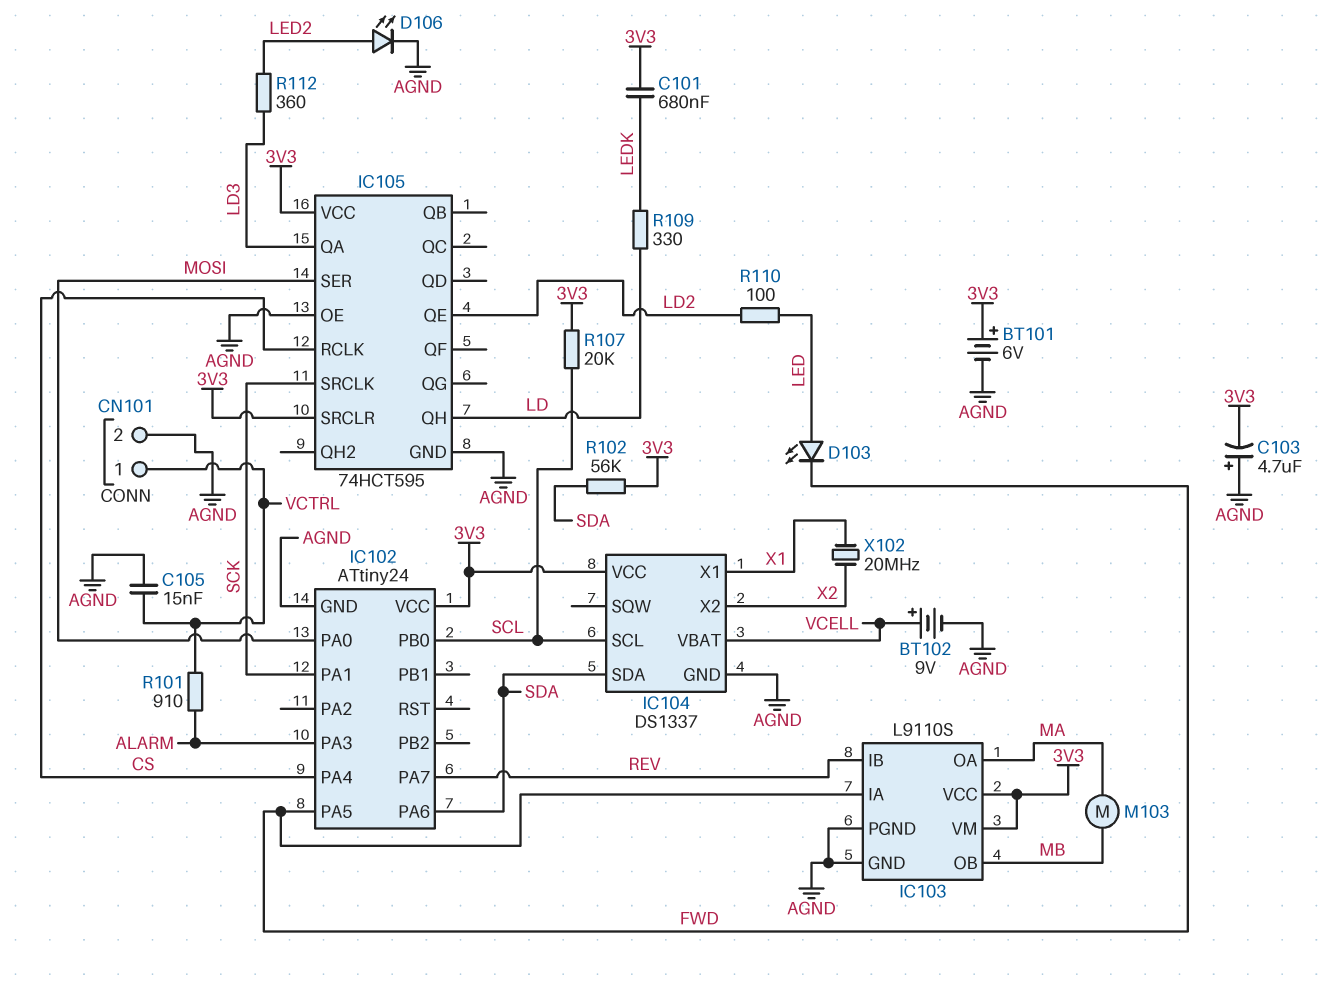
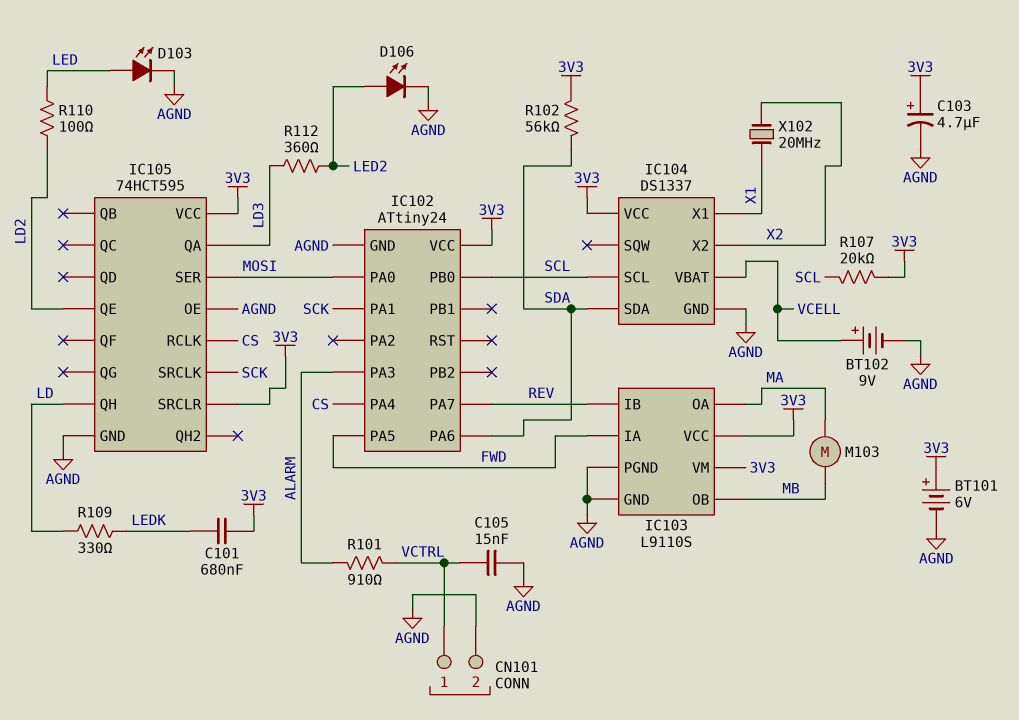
C103: 4.7uF (plus AGND, minus 3V3) -> 4.7uF (plus 3V3, minus AGND)
D103: LED (A LED, K FWD) -> LED (A LED, K AGND)

